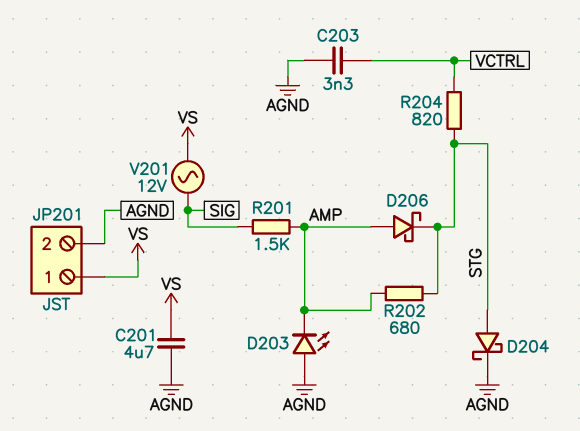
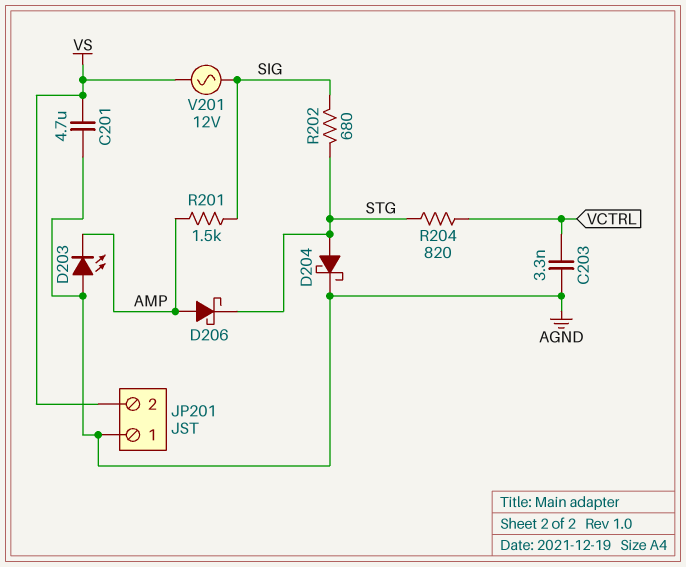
JP201 pin 1: VS -> AGND
JP201 pin 2: AGND -> VS
R202: 680 (AMP, STG) -> 680 (SIG, STG)

